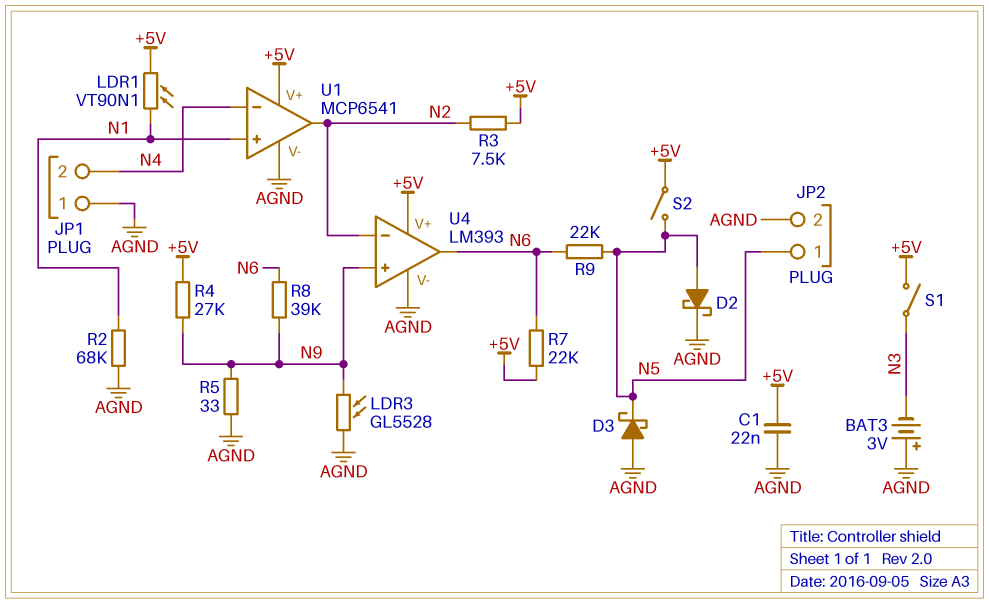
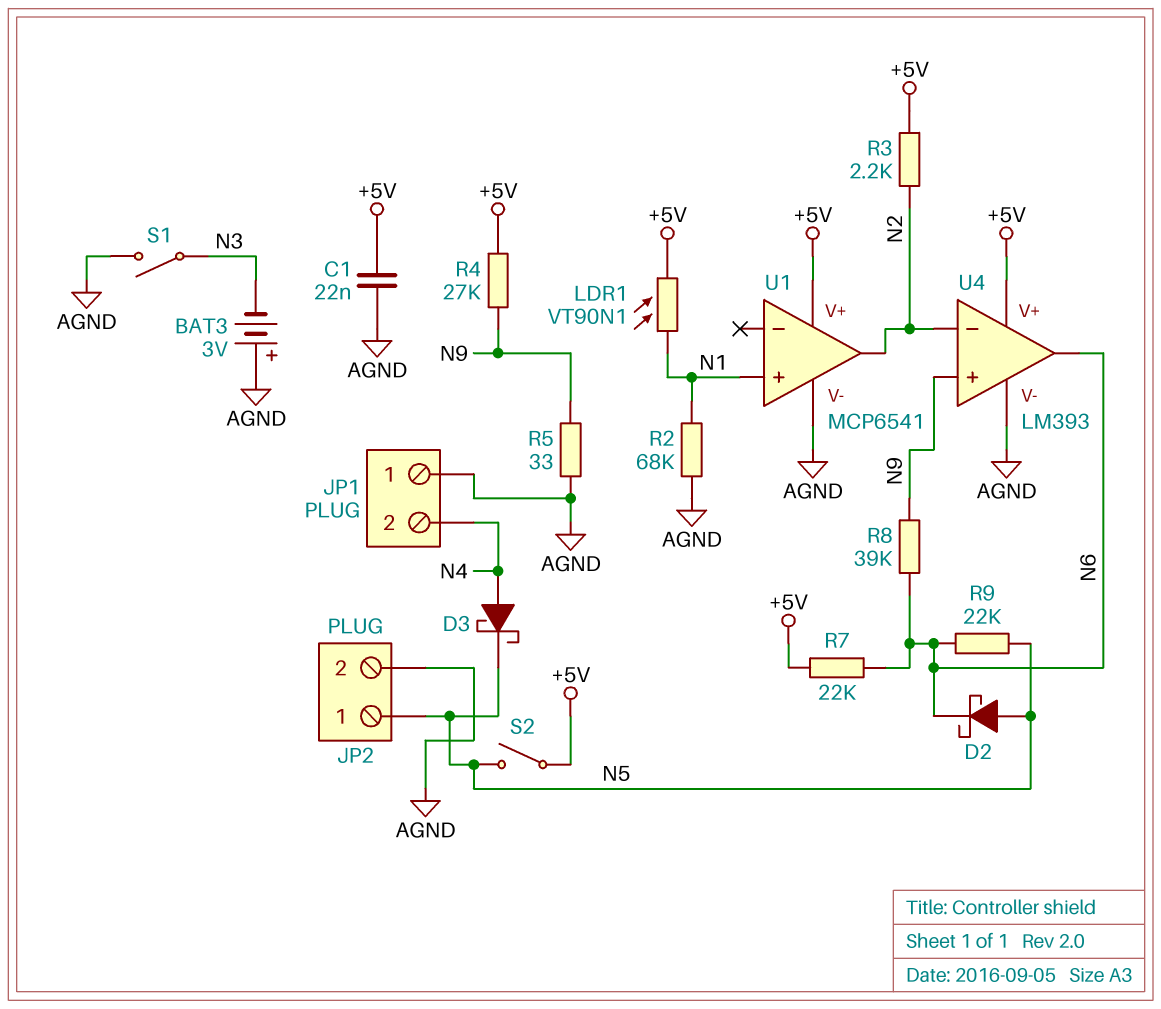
D2: schottky (A N5, K AGND) -> schottky (A N5, K N6)
D3: schottky (A AGND, K N5) -> schottky (A N4, K N5)
LDR3: GL5528 (AGND, N9) -> none
R3: 7.5k (+5V, N2) -> 2.2k (+5V, N2)
S1: switch (+5V, N3) -> switch (AGND, N3)
U1 pin in-: N4 -> none

